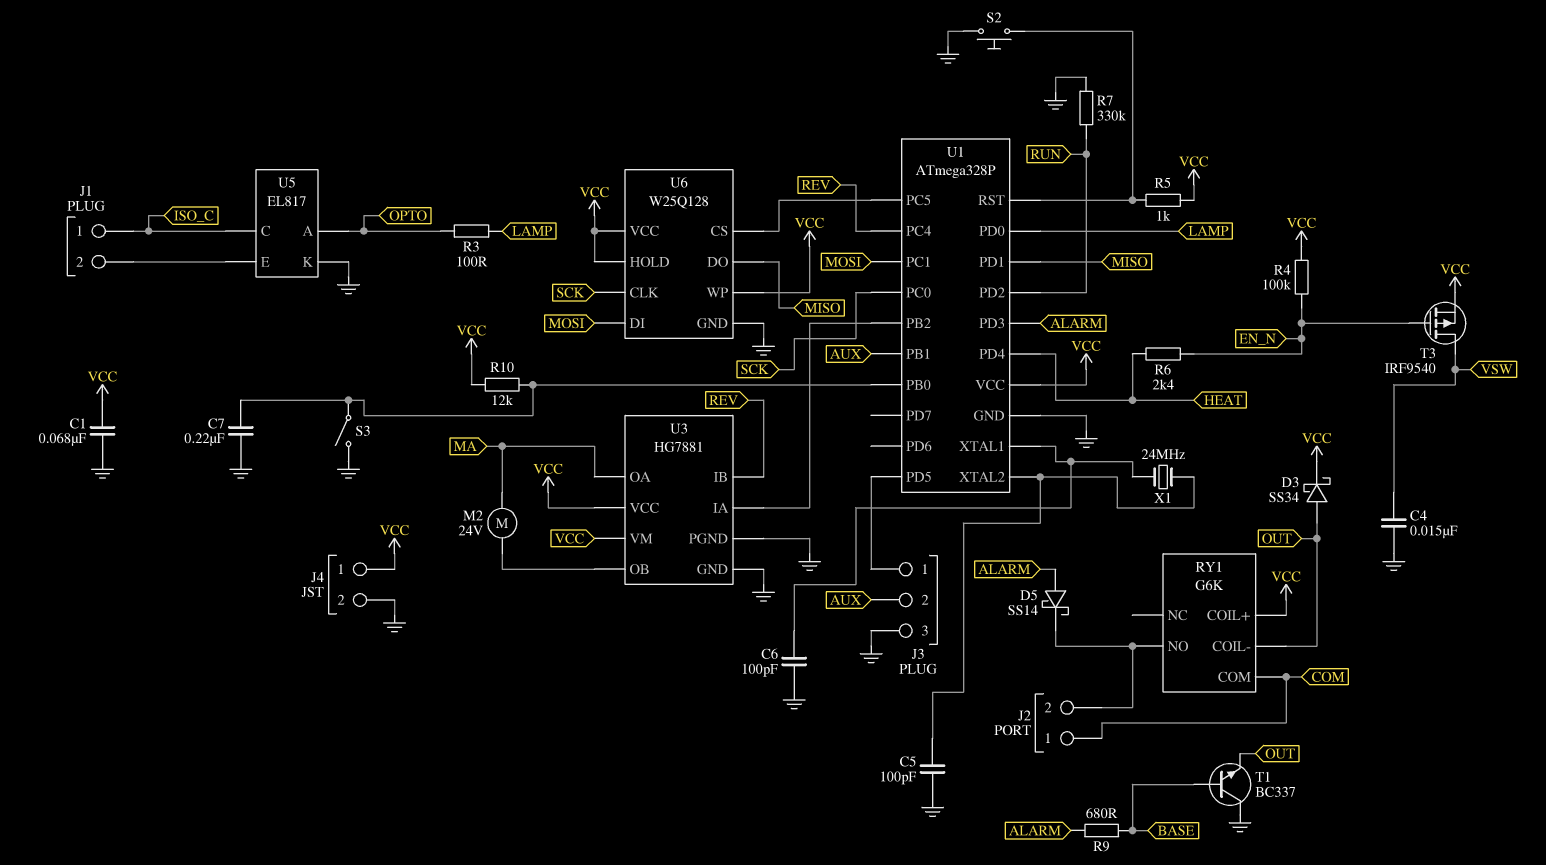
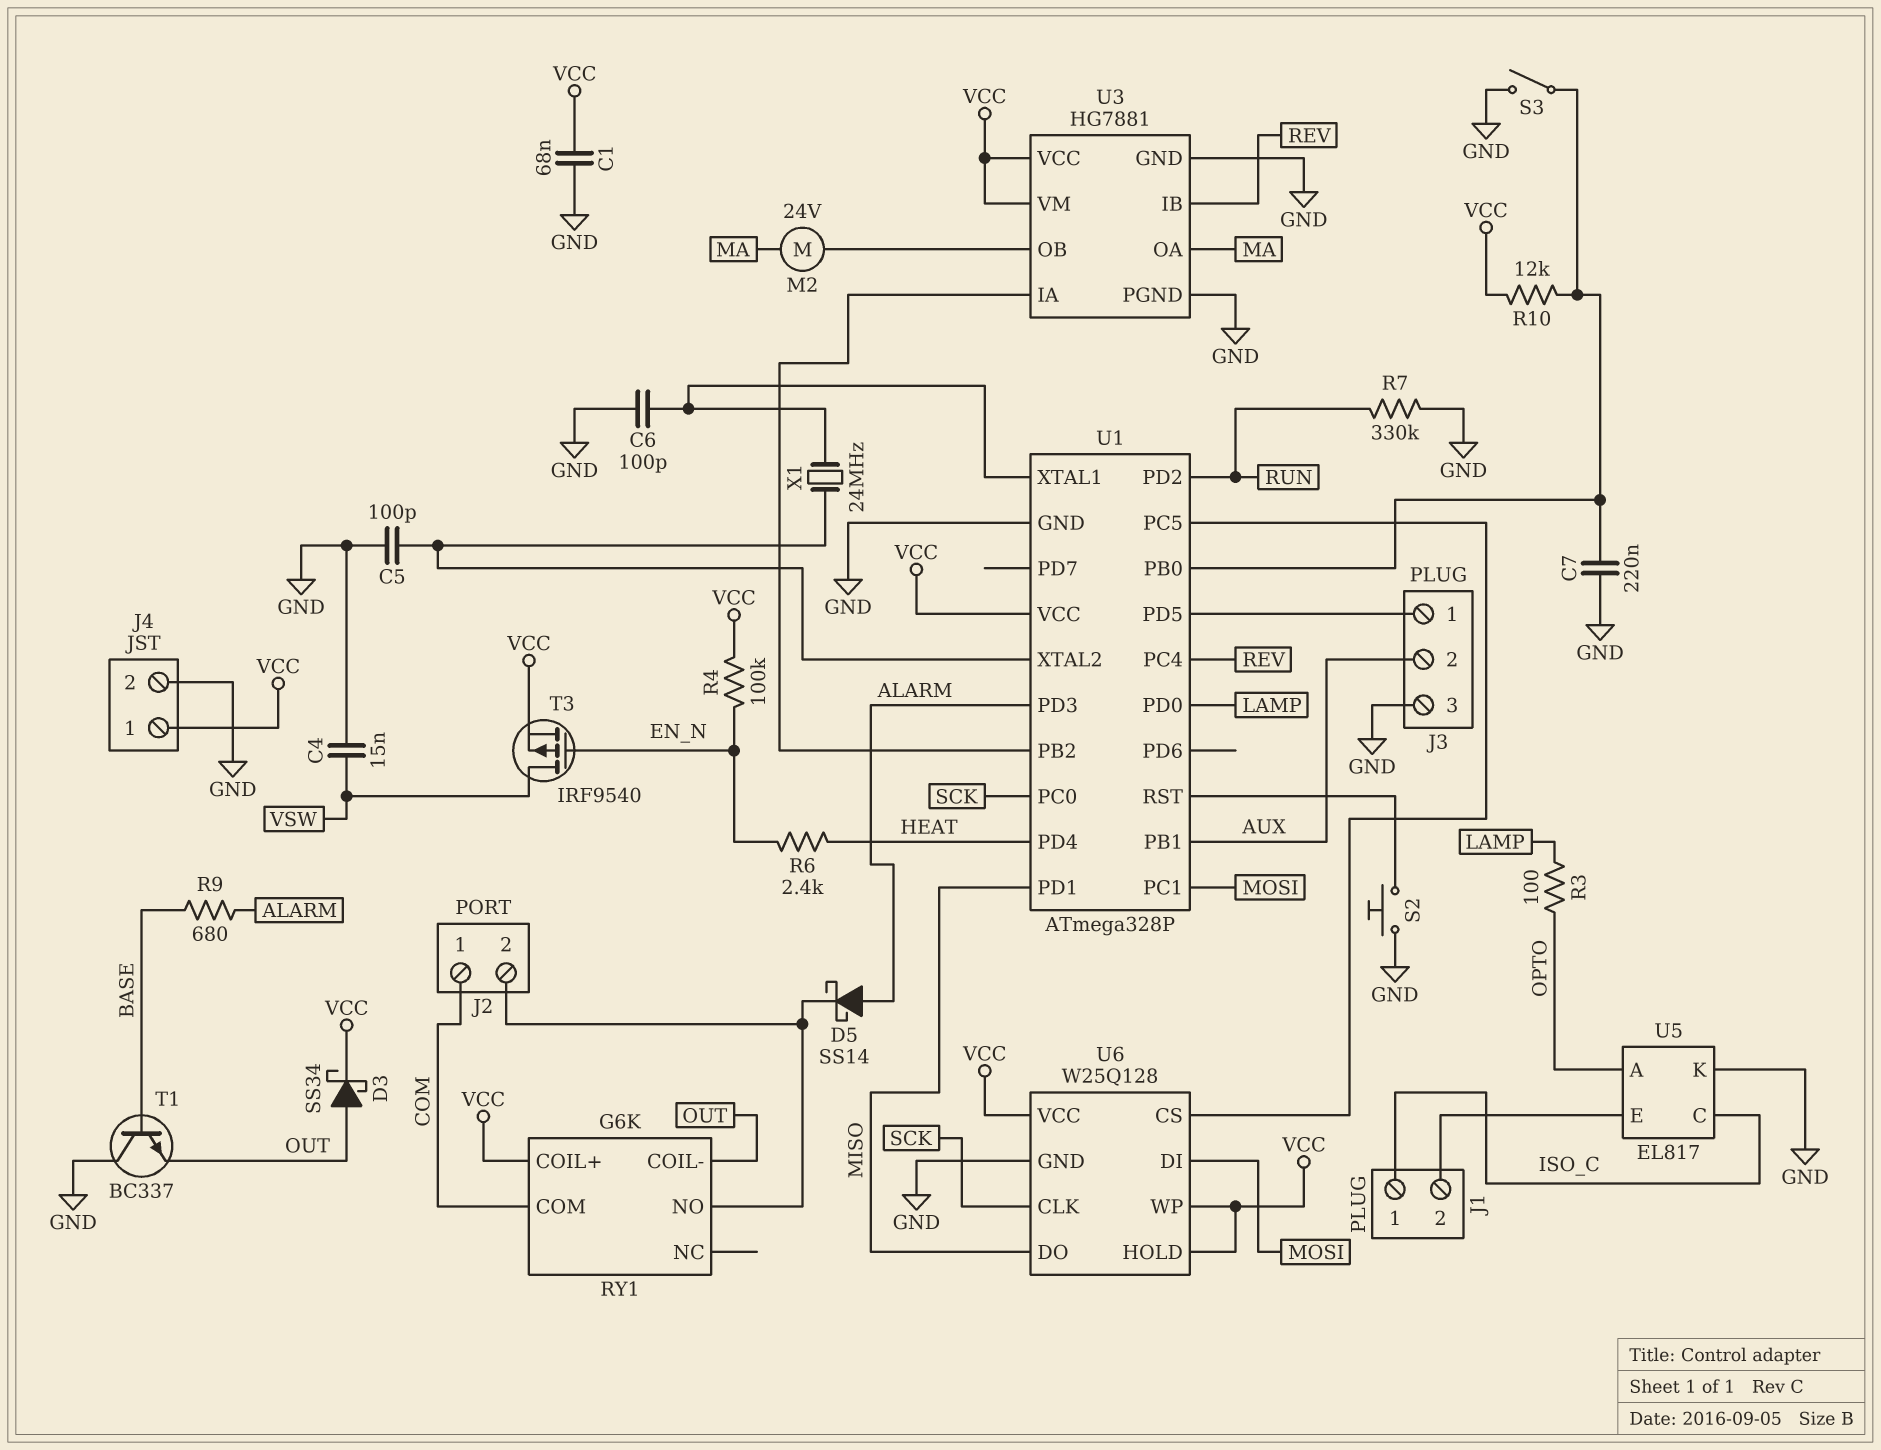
R5: 1k (U1/RST, VCC) -> none

